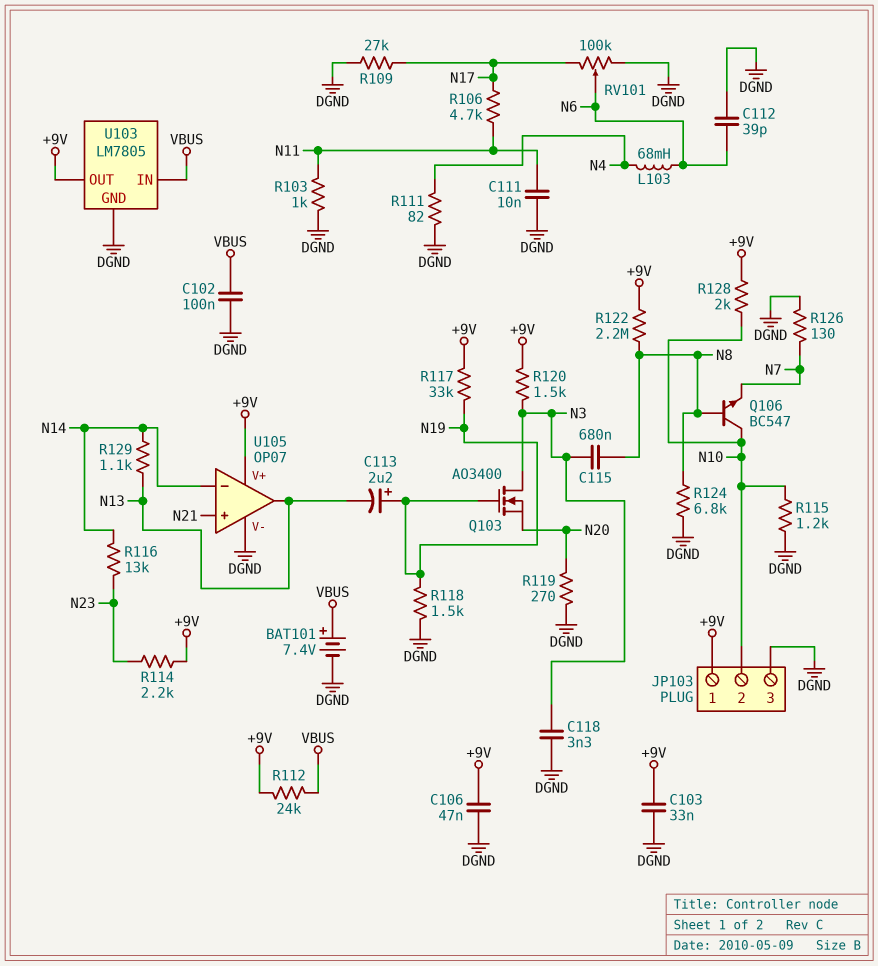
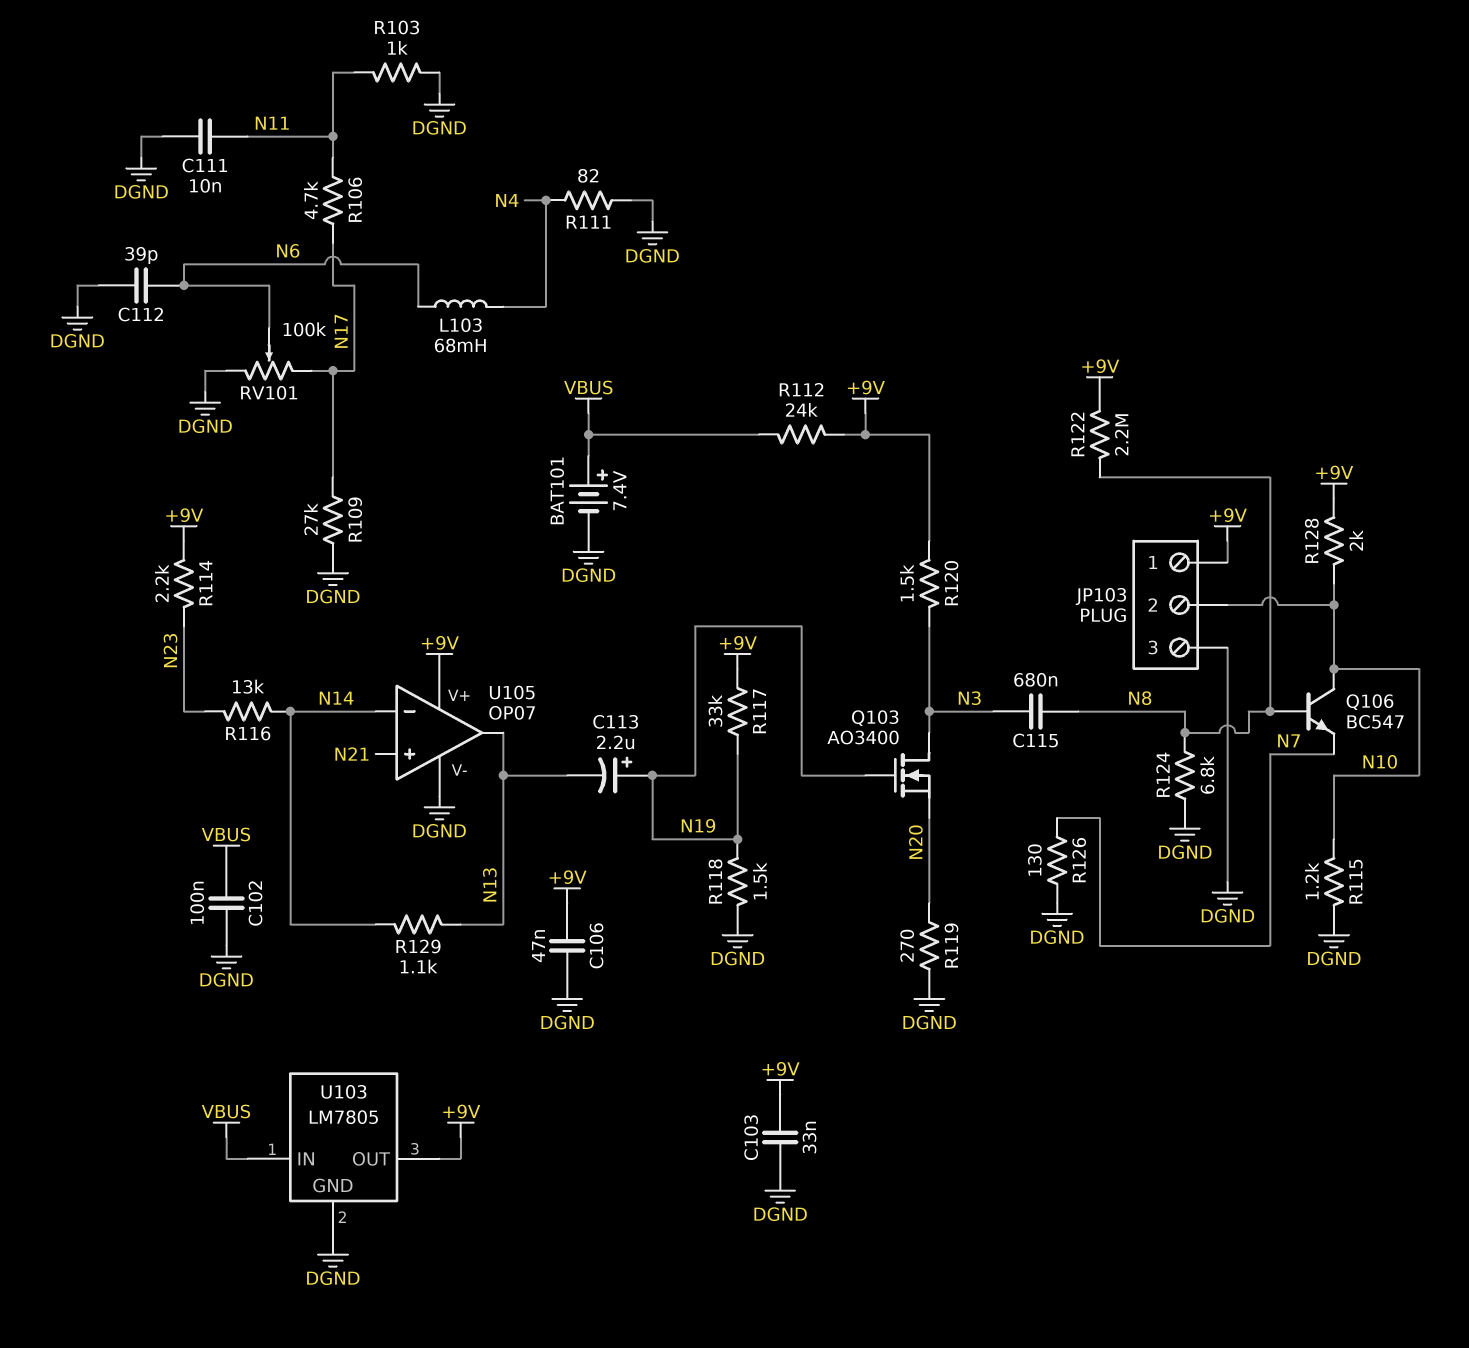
C118: 3.3nF (DGND, N3) -> none

